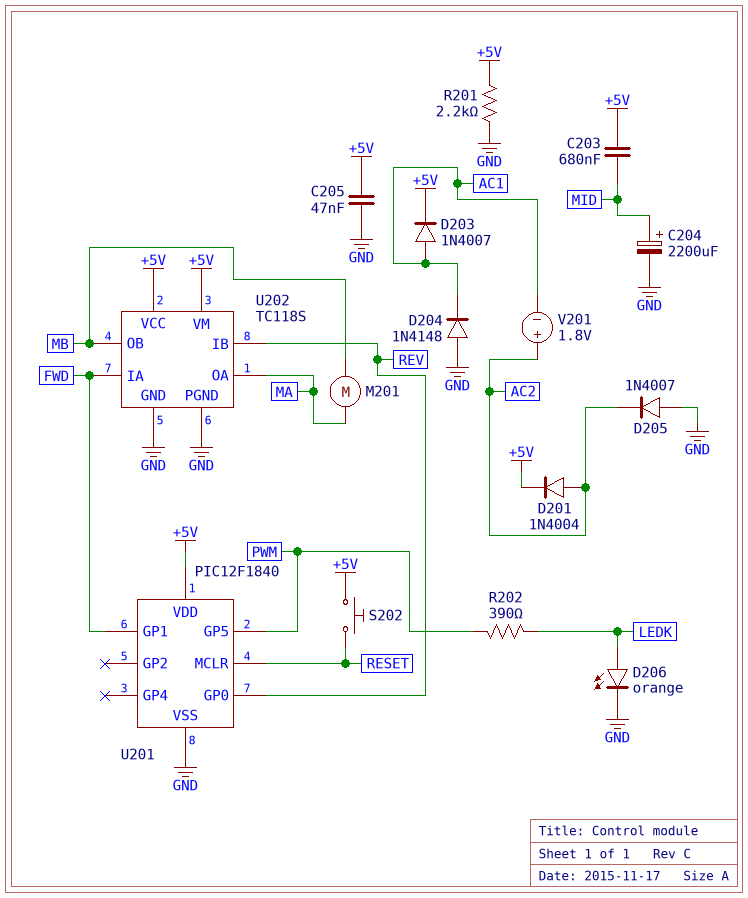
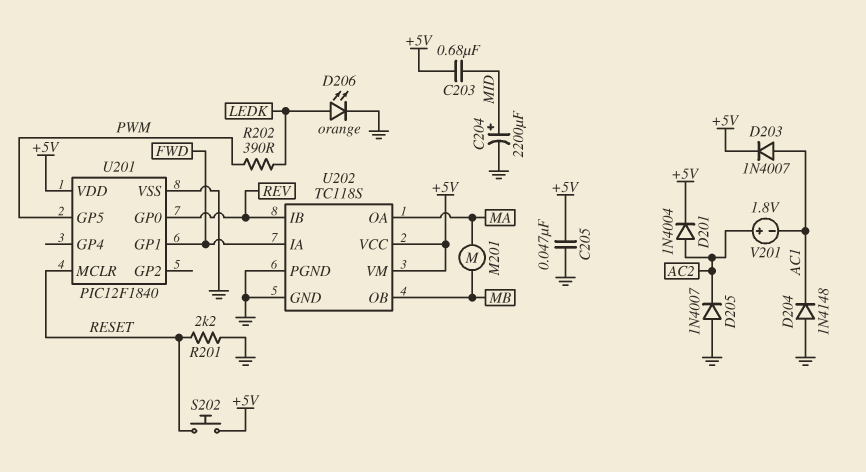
R201: 2.2k (+5V, GND) -> 2.2k (GND, RESET)

